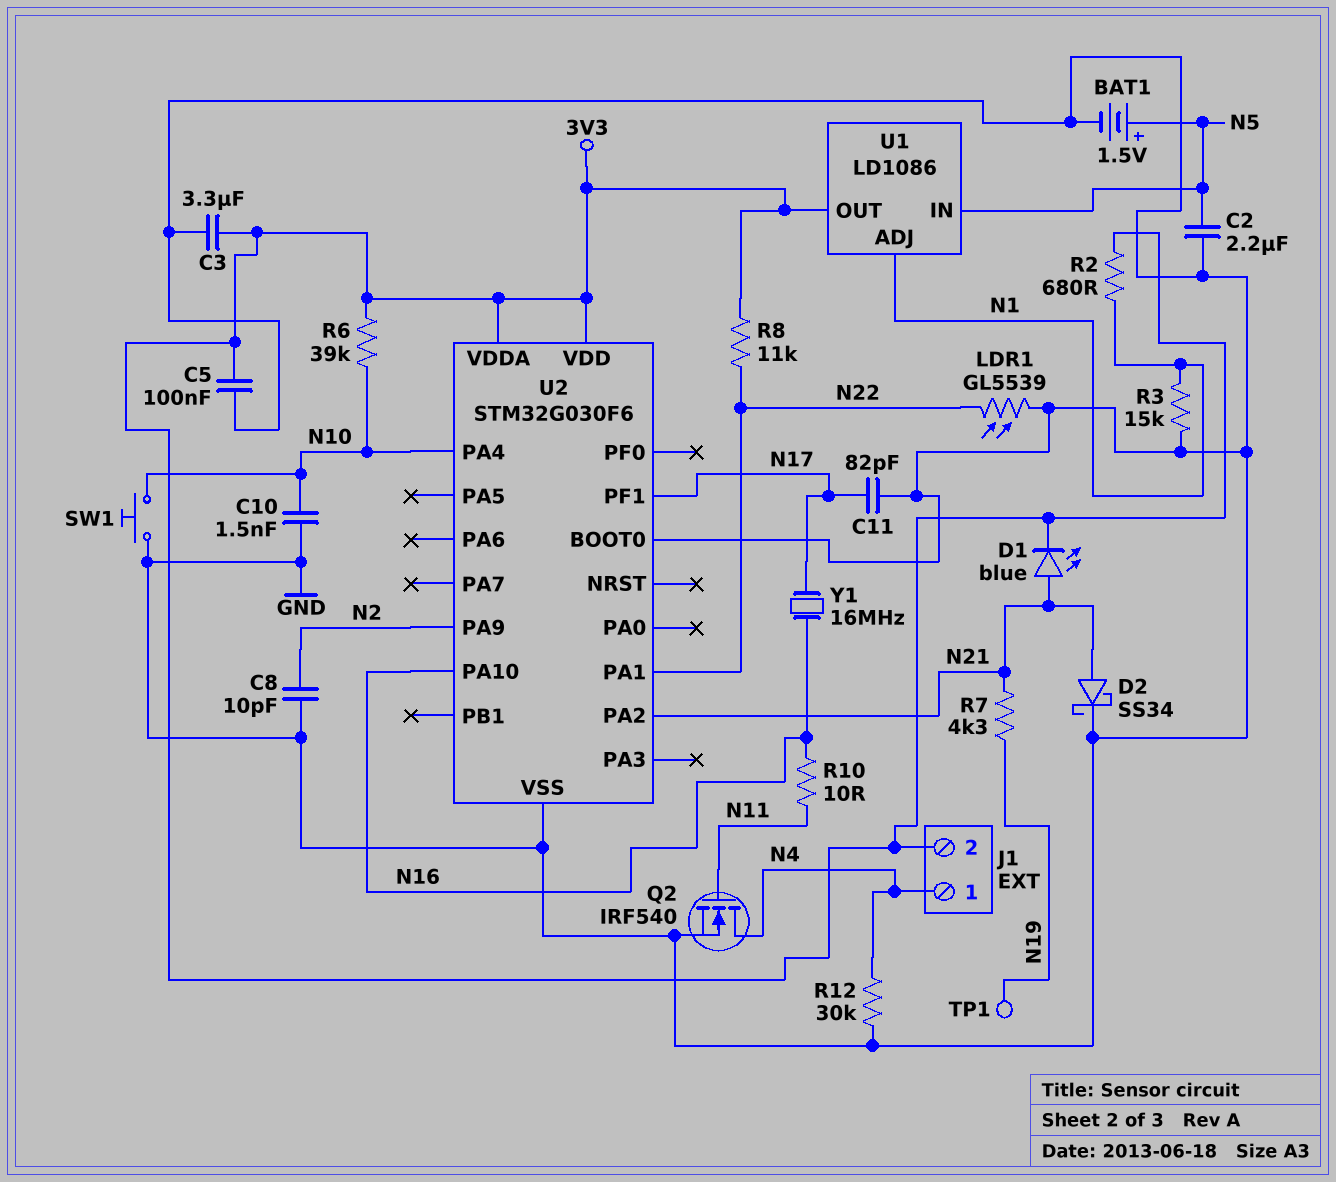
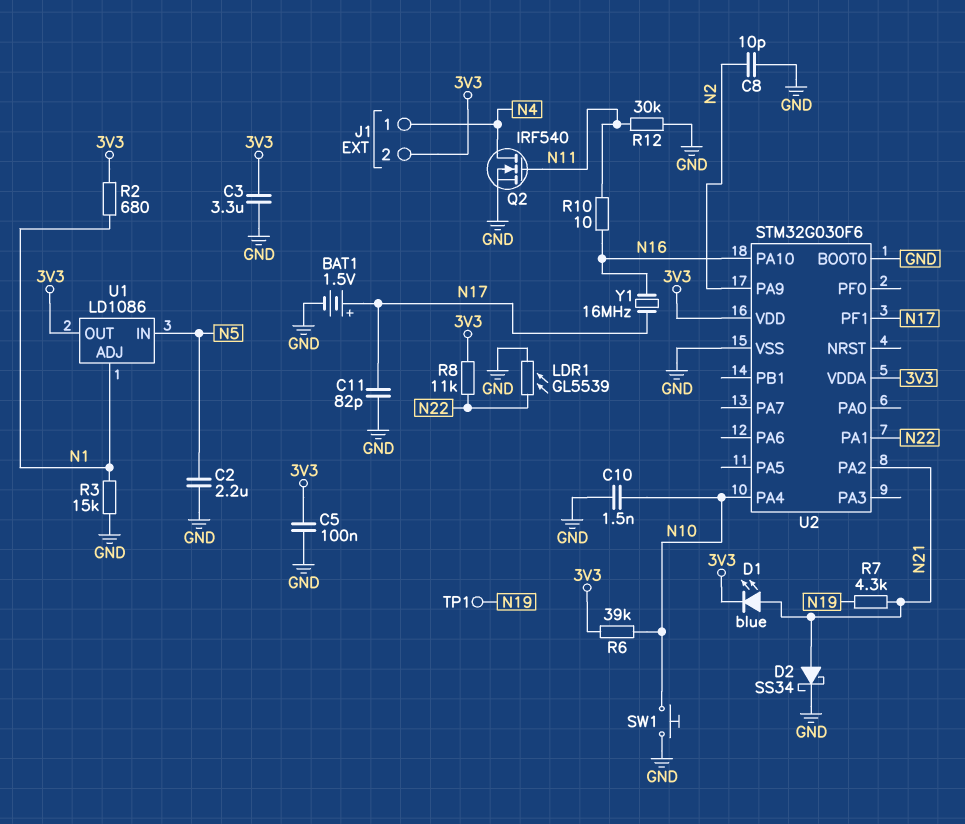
BAT1: 1.5V (plus N5, minus GND) -> 1.5V (plus N17, minus GND)
R12: 30k (GND, N4) -> 30k (GND, N11)

